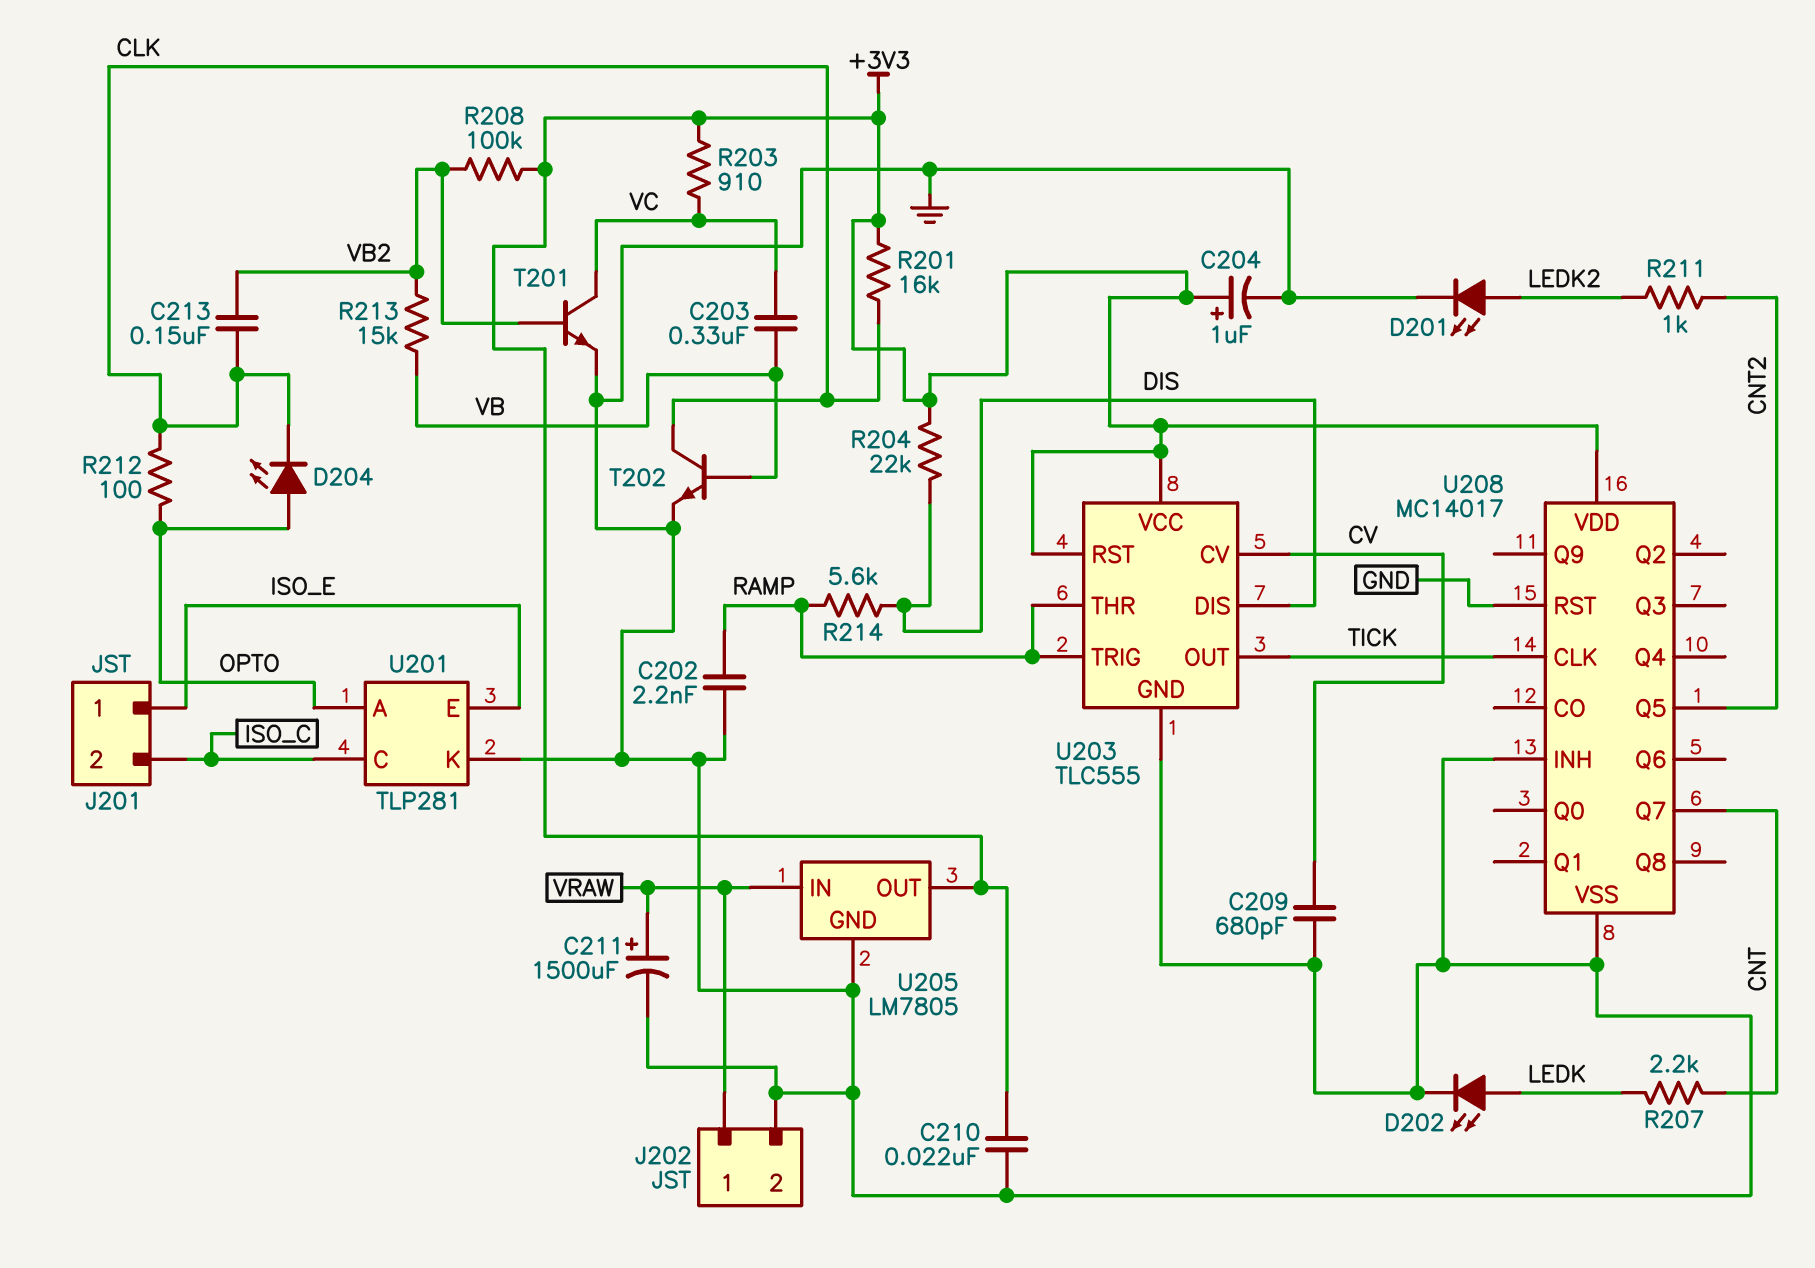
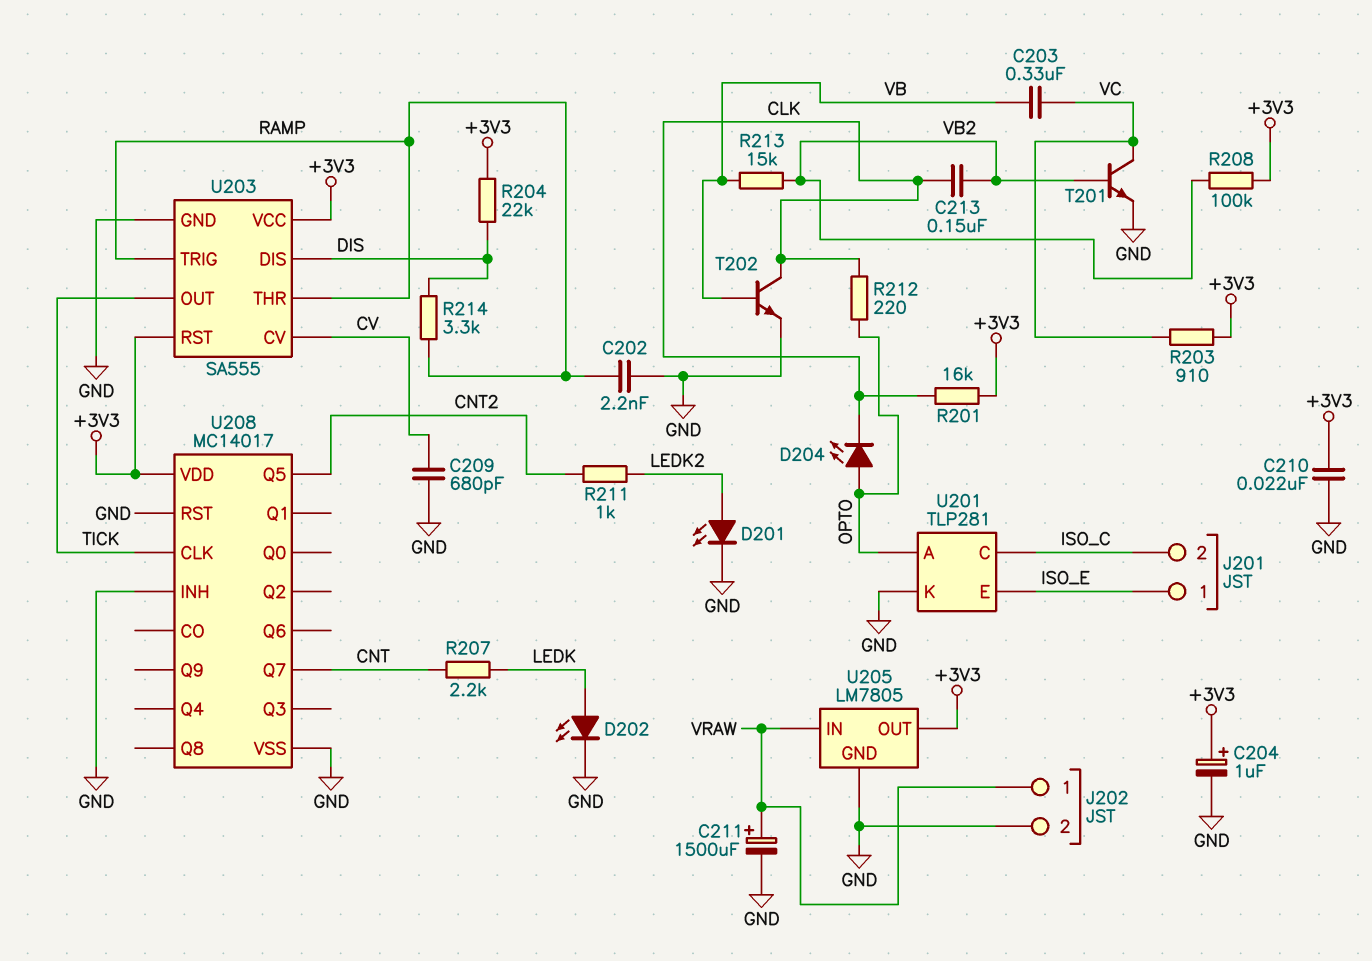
R212: 100 (CLK, OPTO) -> 220 (CLK, OPTO)
R214: 5.6k (DIS, RAMP) -> 3.3k (DIS, RAMP)
U203: TLC555 -> SA555

